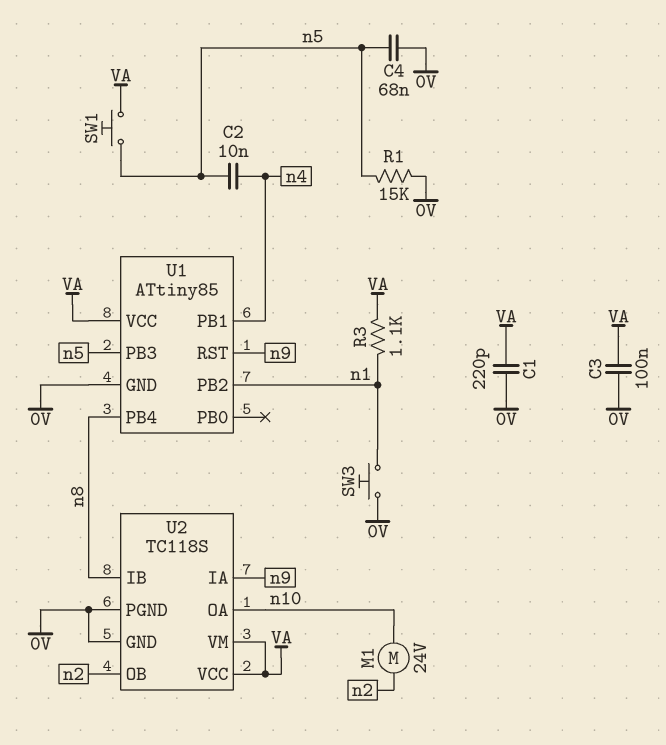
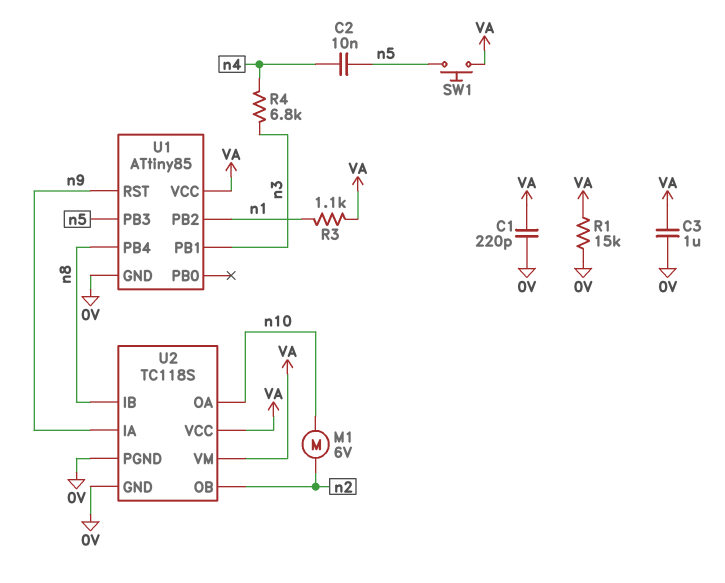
C3: 100nF (0V, VA) -> 1uF (0V, VA)
C4: 68nF (0V, n5) -> none
M1: motor 24V (n2, n10) -> motor 6V (n2, n10)
R1: 15k (0V, n5) -> 15k (0V, VA)
R4: none -> 6.8k (n3, n4)
SW3: button (0V, n1) -> none
U1 pin PB1: n4 -> n3

